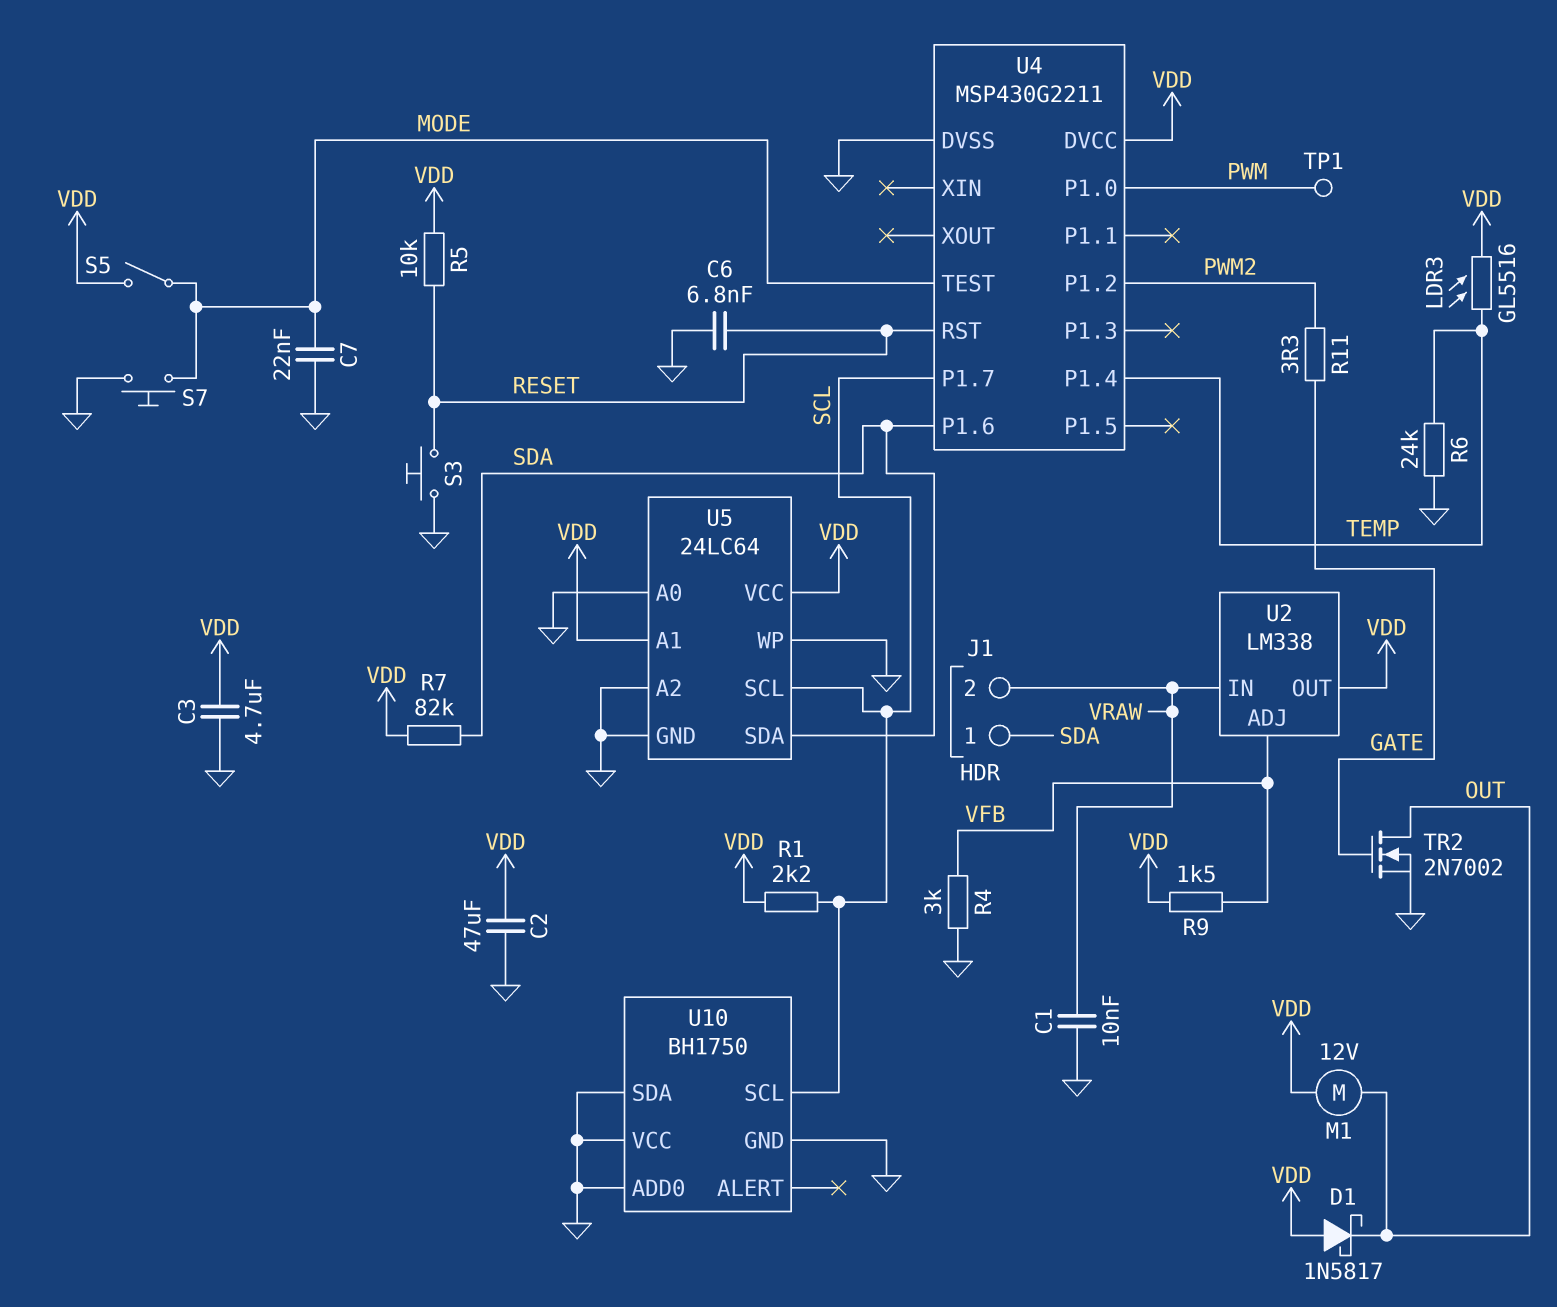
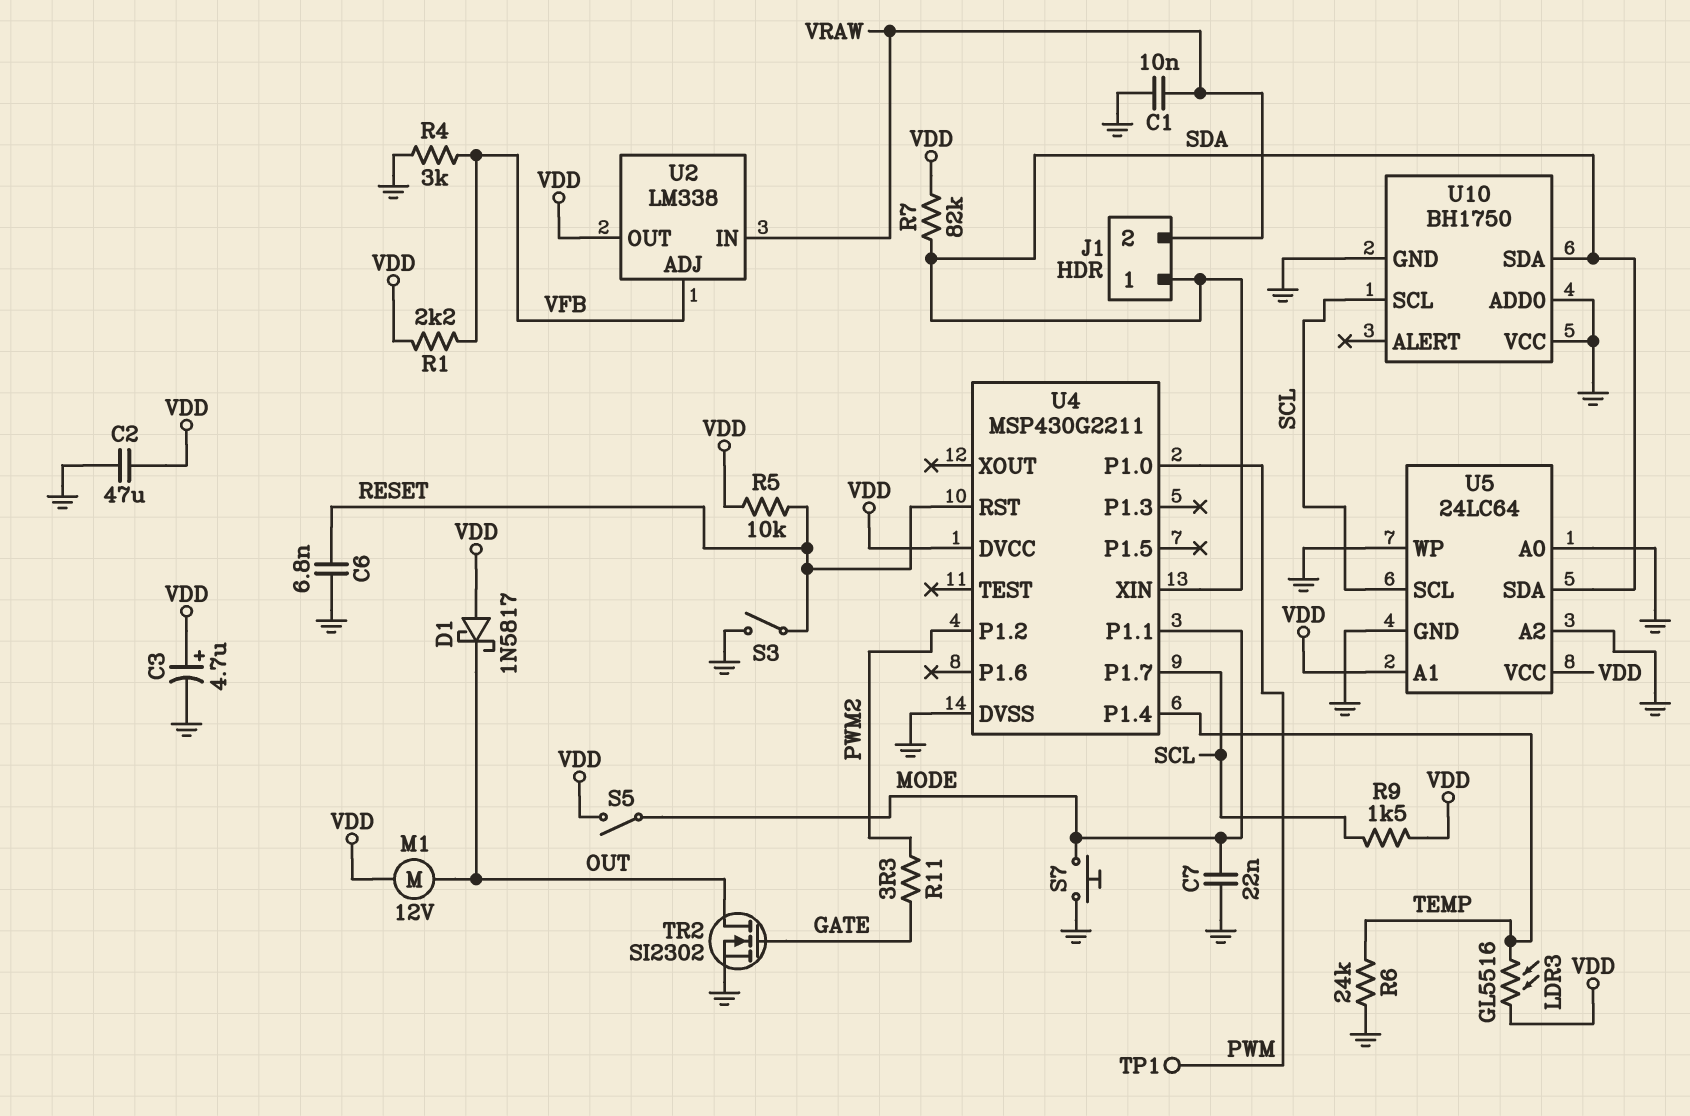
C3: 4.7uF (GND, VDD) -> 4.7uF (plus VDD, minus GND)
R1: 2.2k (SCL, VDD) -> 2.2k (VDD, VFB)
R9: 1.5k (VDD, VFB) -> 1.5k (SCL, VDD)
S3: button (GND, RESET) -> switch (GND, RESET)
TR2: NMOS 2N7002 (G GATE, D OUT, S GND) -> NMOS SI2302 (G GATE, D OUT, S GND)
U4 pin P1.1: none -> MODE
U4 pin P1.6: SDA -> none
U4 pin TEST: MODE -> none
U4 pin XIN: none -> SDA
U10 pin SDA: GND -> SDA

